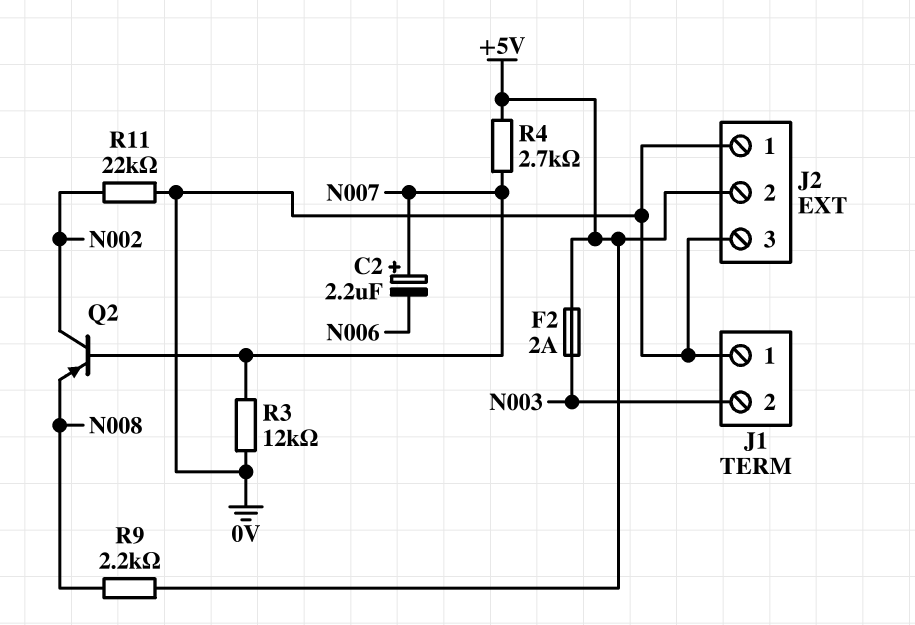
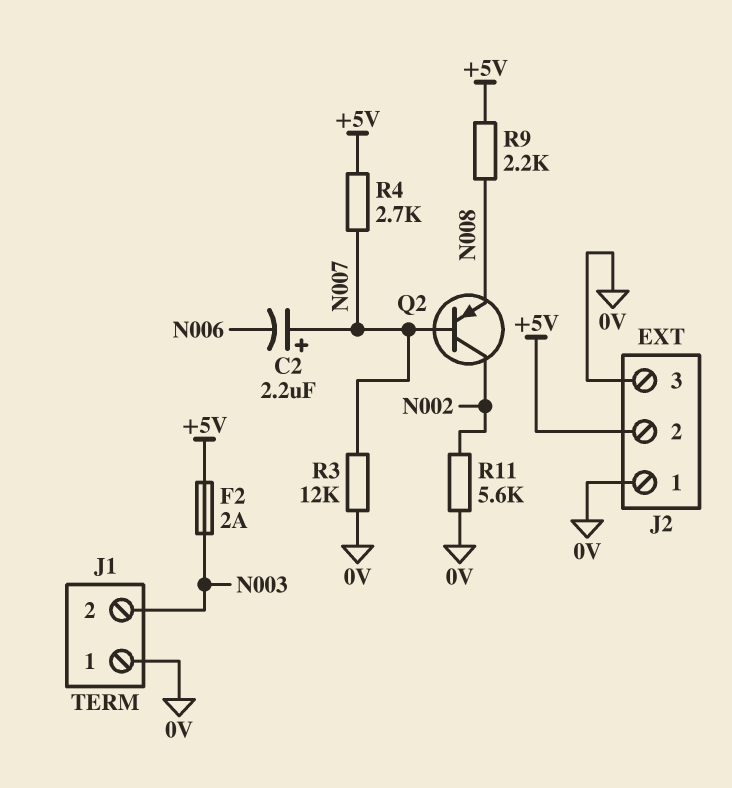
R11: 22k (0V, N002) -> 5.6k (0V, N002)

